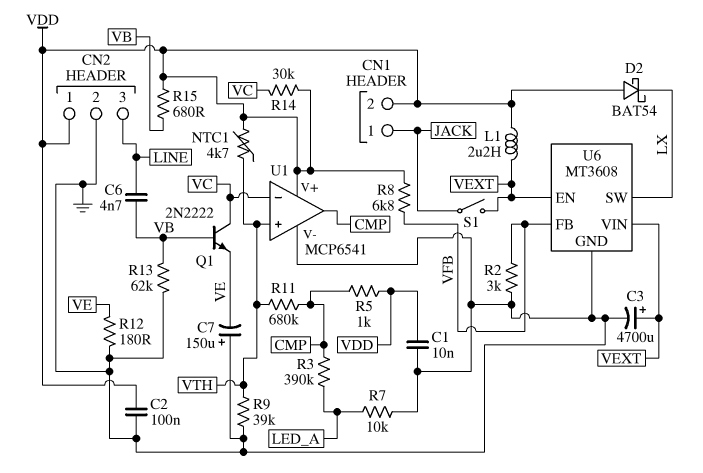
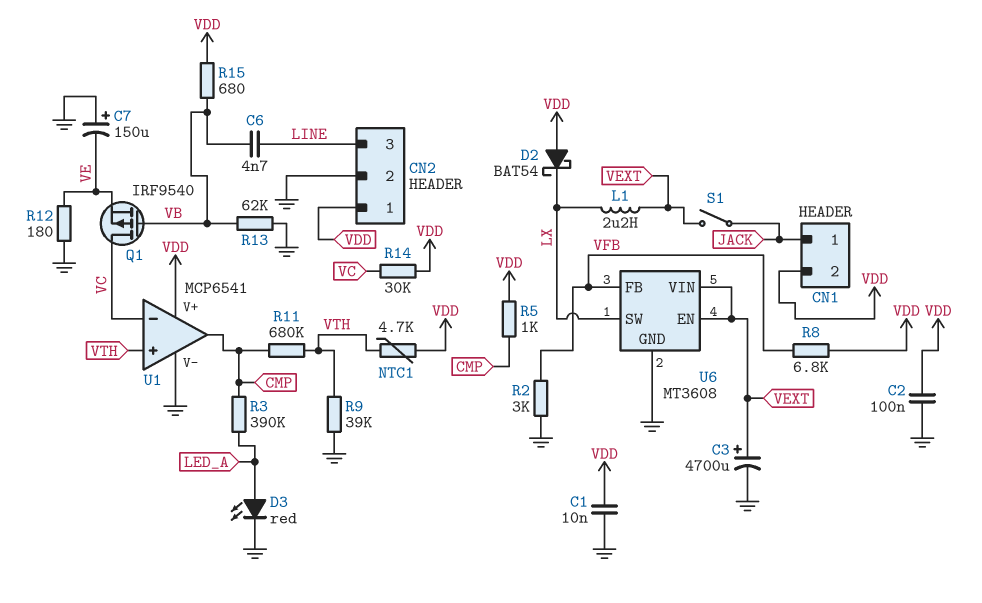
D3: none -> LED red (A LED_A, K GND)
L1: 2.2uH (VDD, VEXT) -> 2.2uH (LX, VEXT)
Q1: NPN 2N2222 (B VB, C VC, E VE) -> PMOS IRF9540 (G VB, D VC, S VE)
R7: 10k (GND, LED_A) -> none

